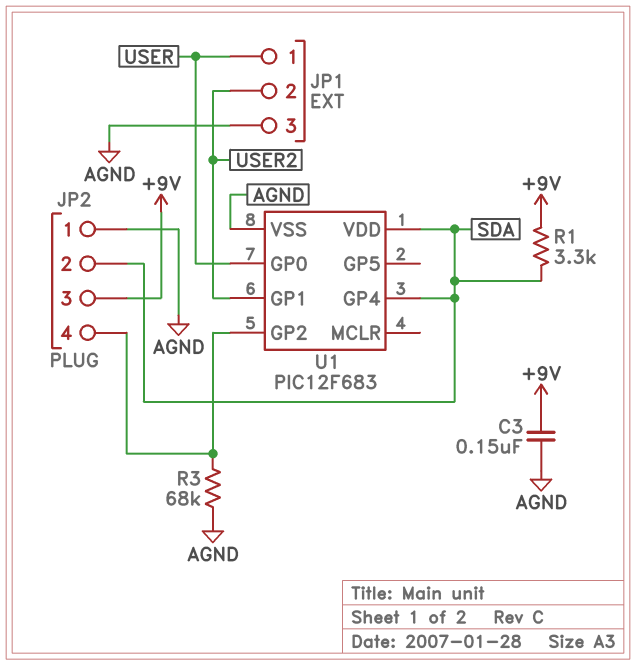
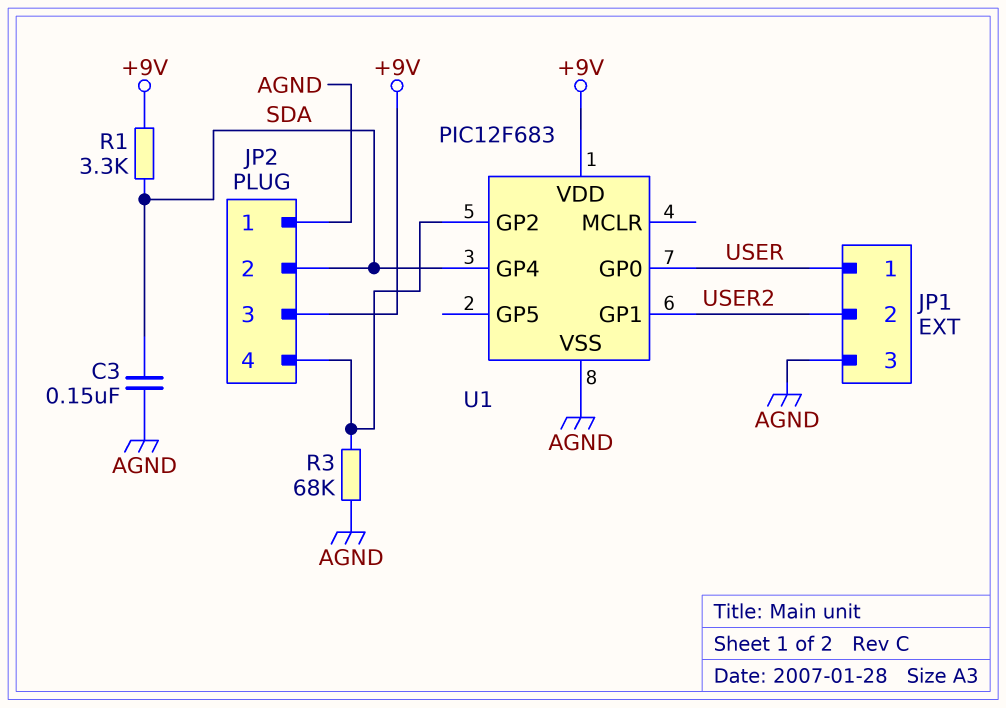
C3: 150nF (+9V, AGND) -> 150nF (AGND, SDA)
U1 pin VDD: SDA -> +9V

